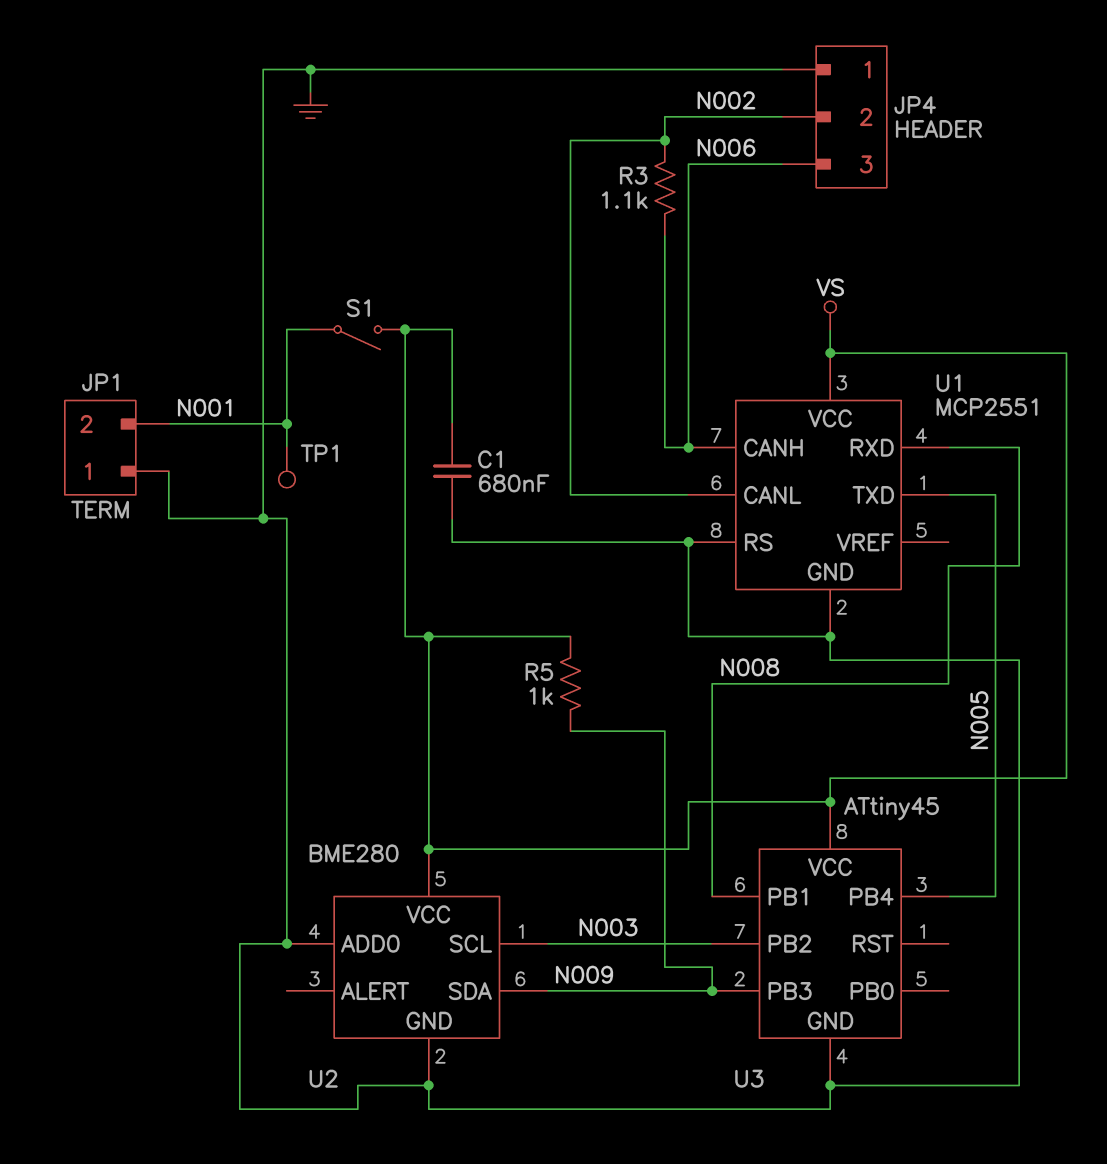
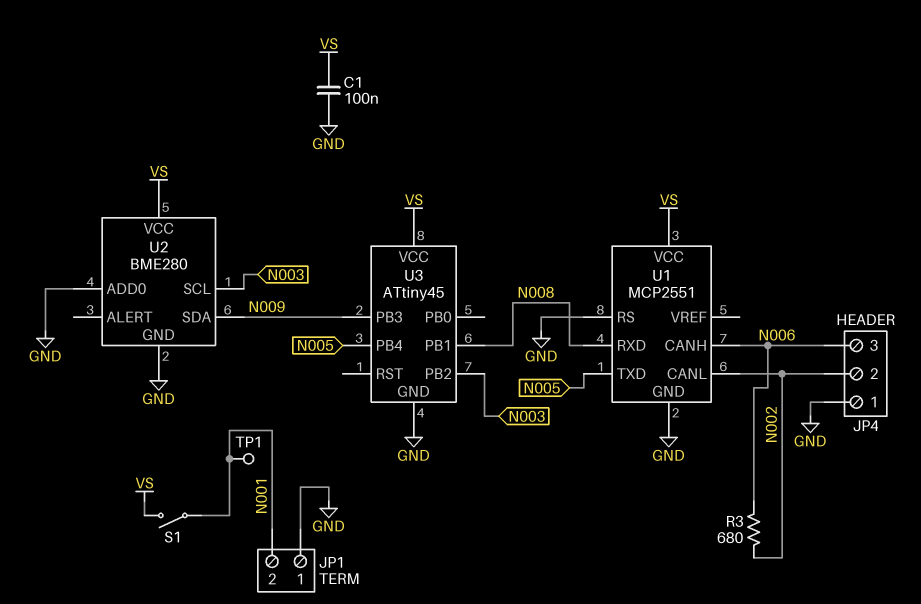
C1: 680nF (GND, VS) -> 100nF (GND, VS)
R3: 1.1k (N002, N006) -> 680 (N002, N006)
R5: 1k (N009, VS) -> none

